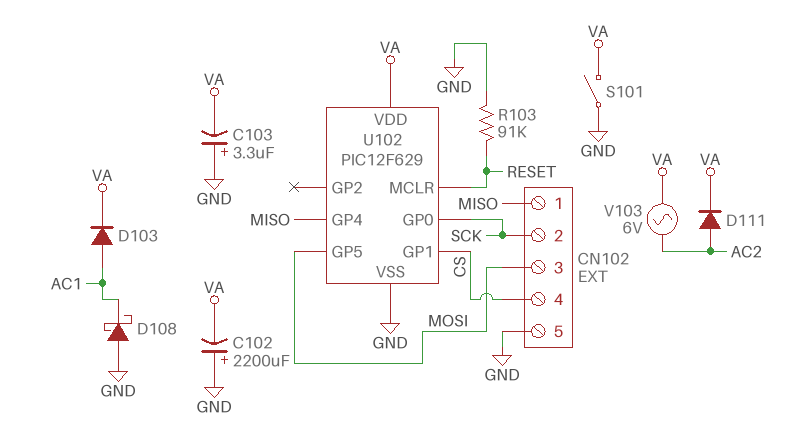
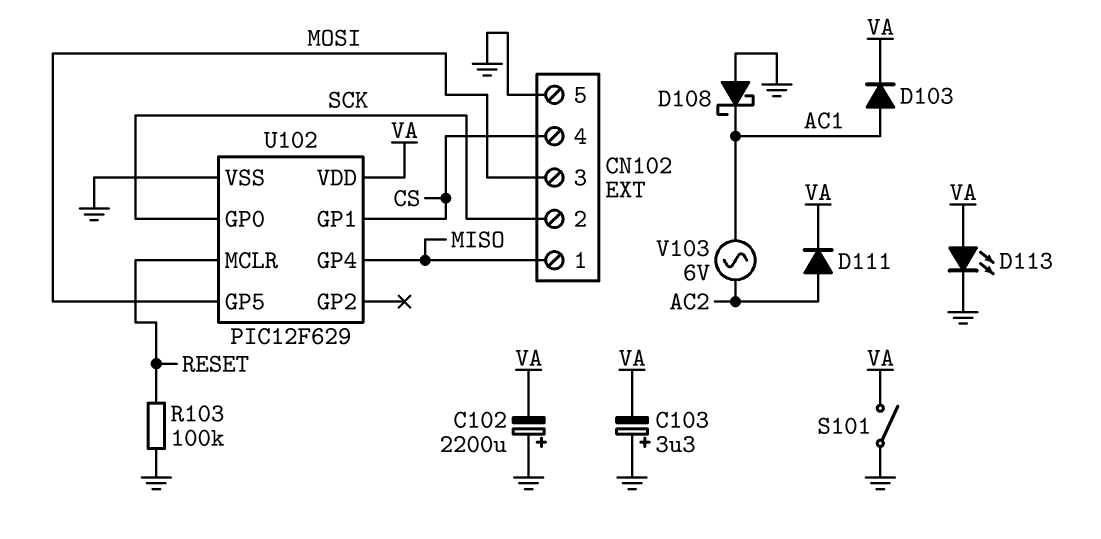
D113: none -> LED (A VA, K GND)
R103: 91k (GND, RESET) -> 100k (GND, RESET)
V103: AC 6V (AC2, VA) -> AC 6V (AC1, AC2)

